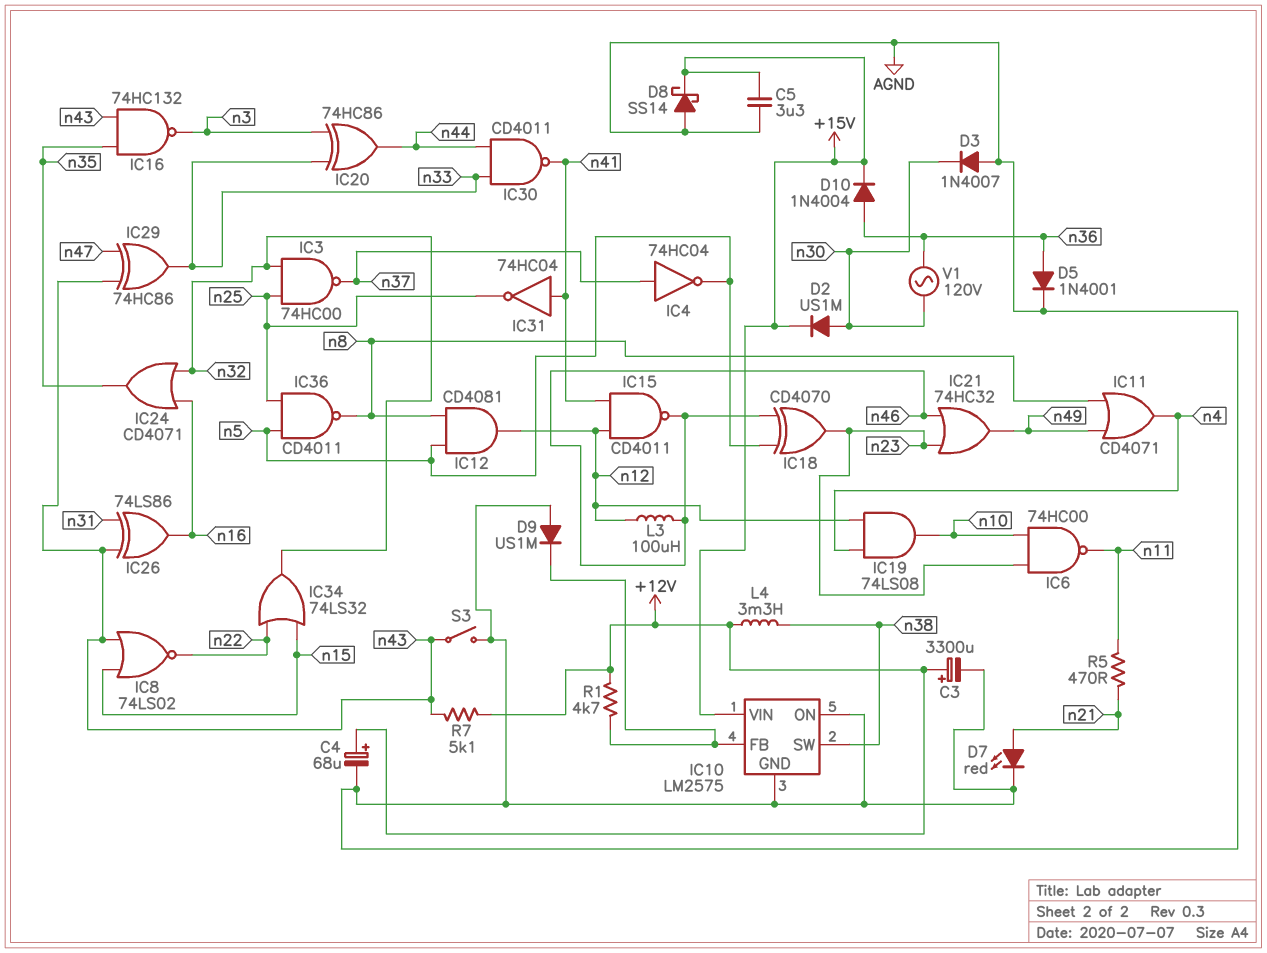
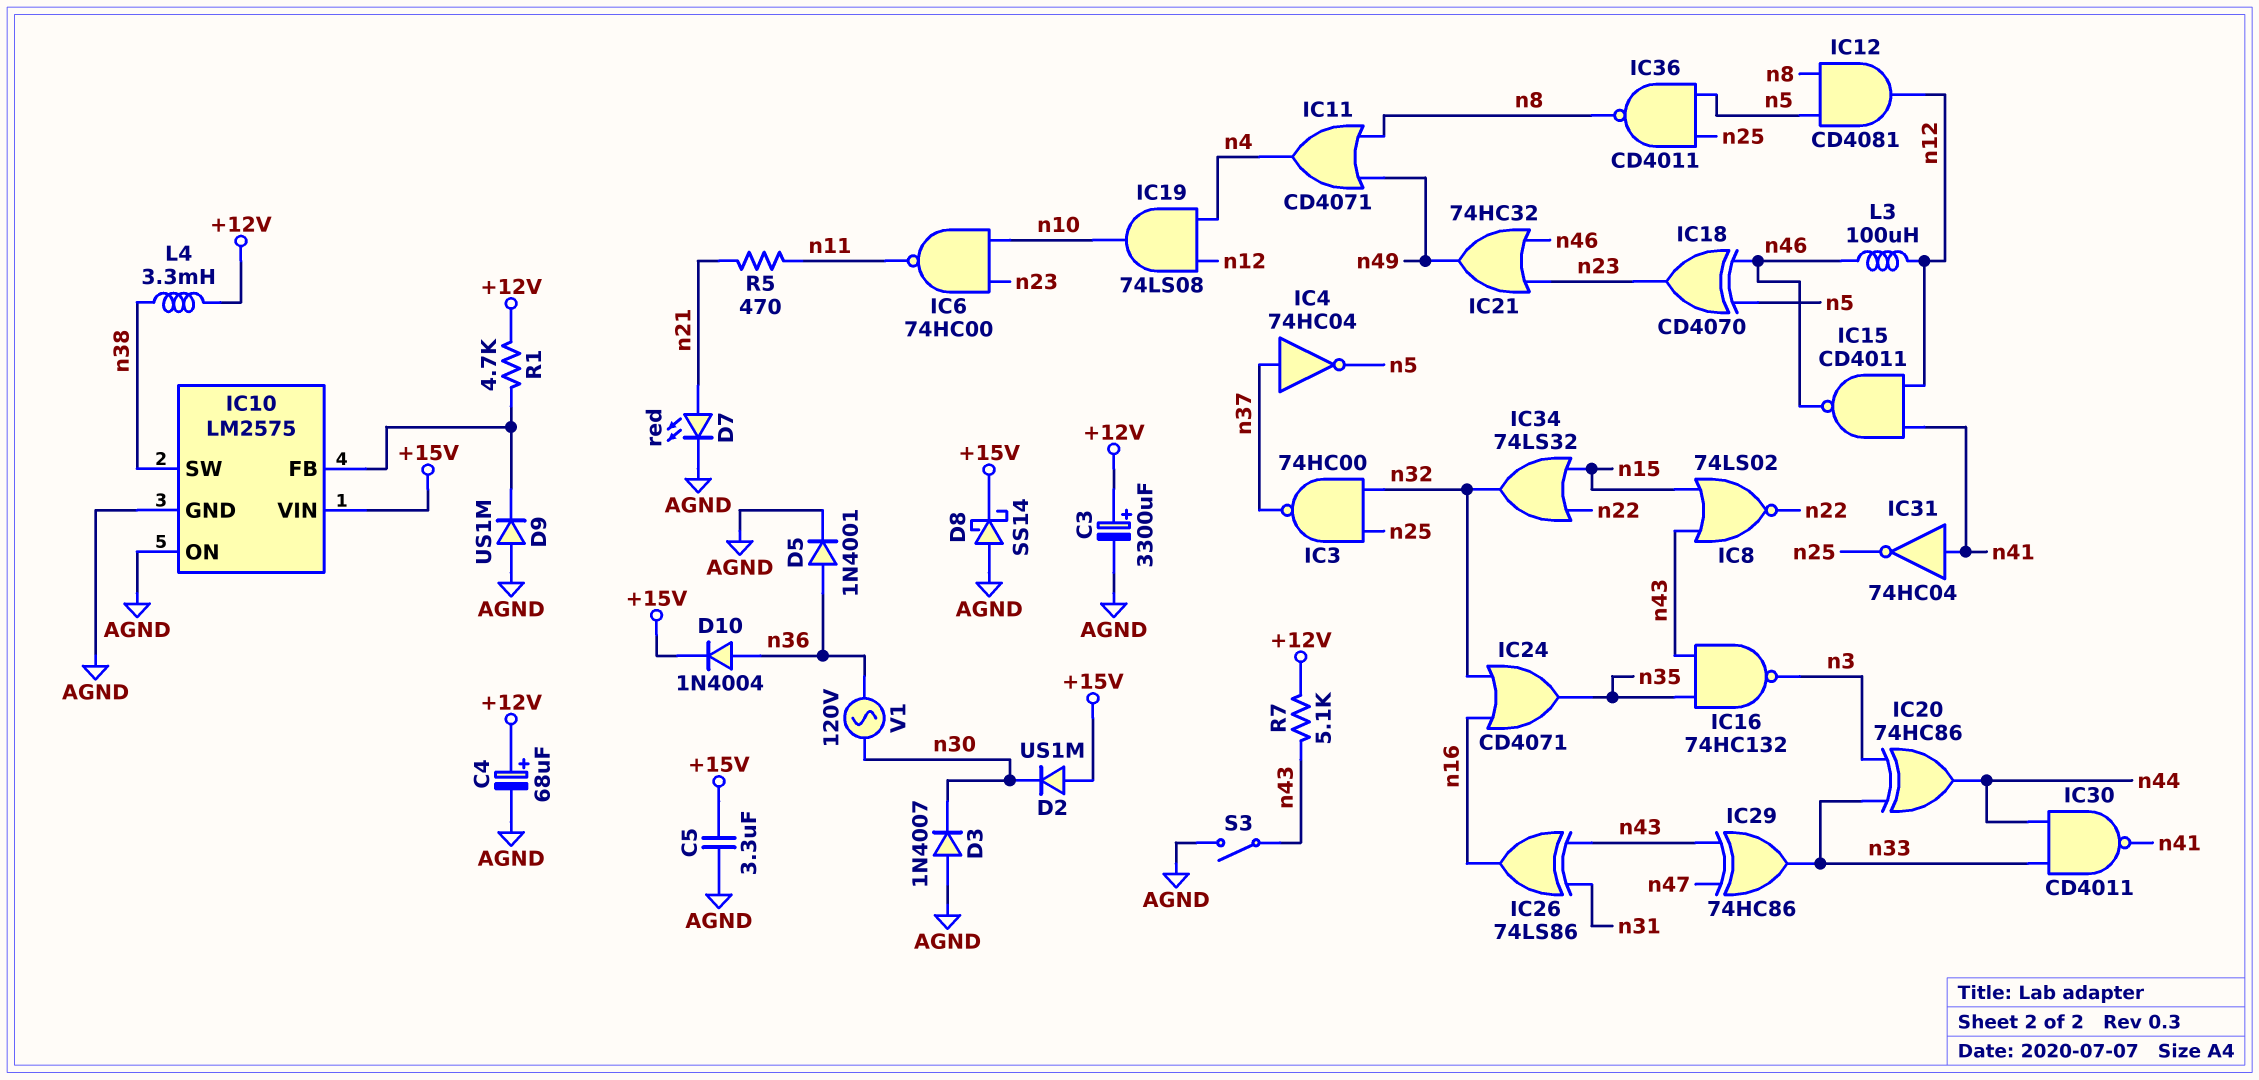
D2: diode US1M (A n30, K +15V) -> diode US1M (A +15V, K n30)

